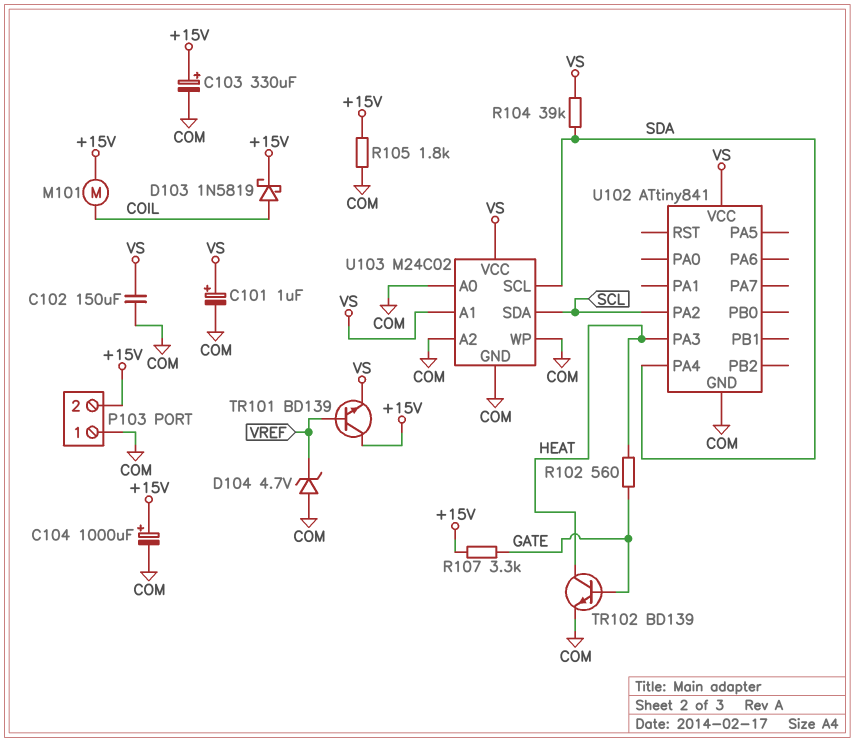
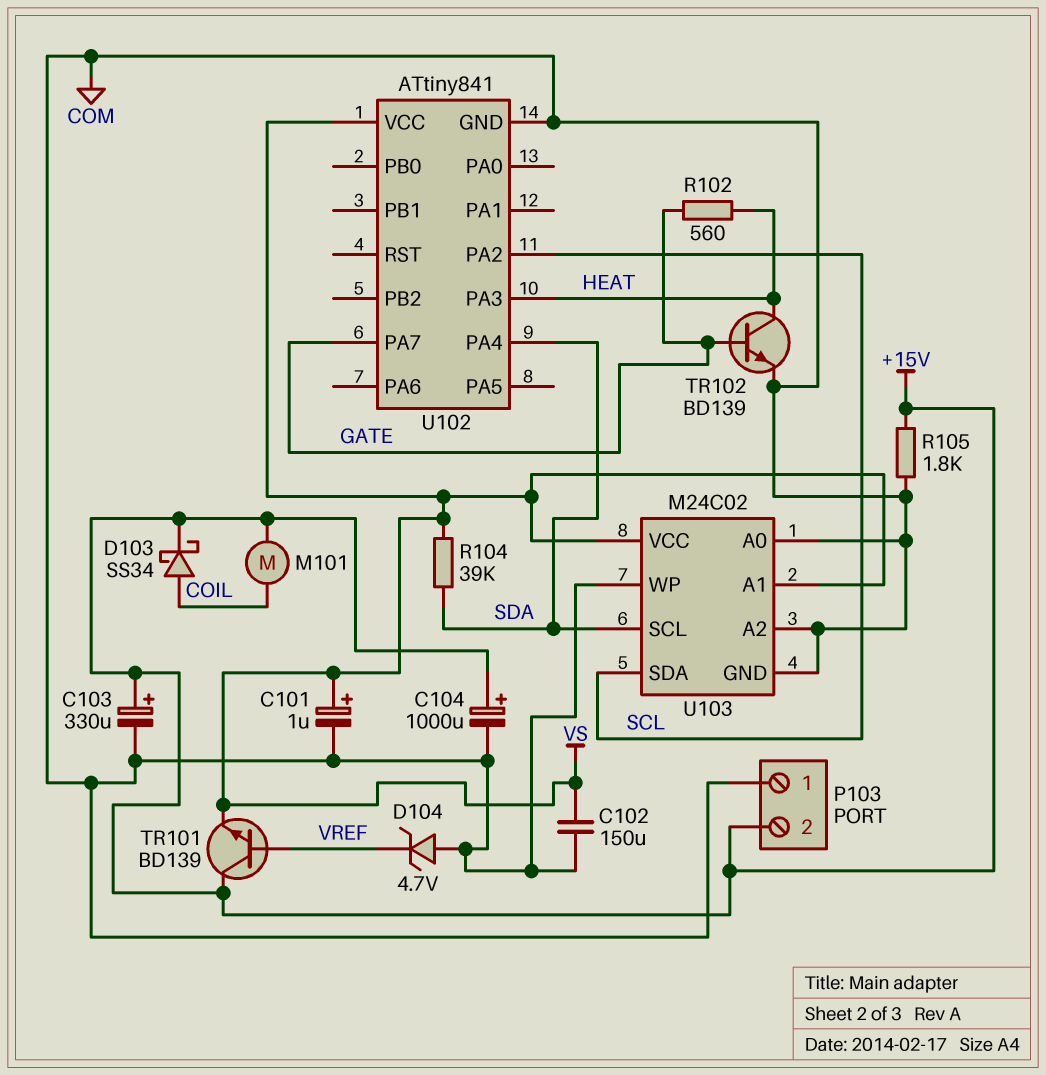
D103: schottky 1N5819 (A COIL, K +15V) -> schottky SS34 (A COIL, K +15V)
R107: 3.3k (+15V, GATE) -> none
U102 pin PA7: none -> GATE

